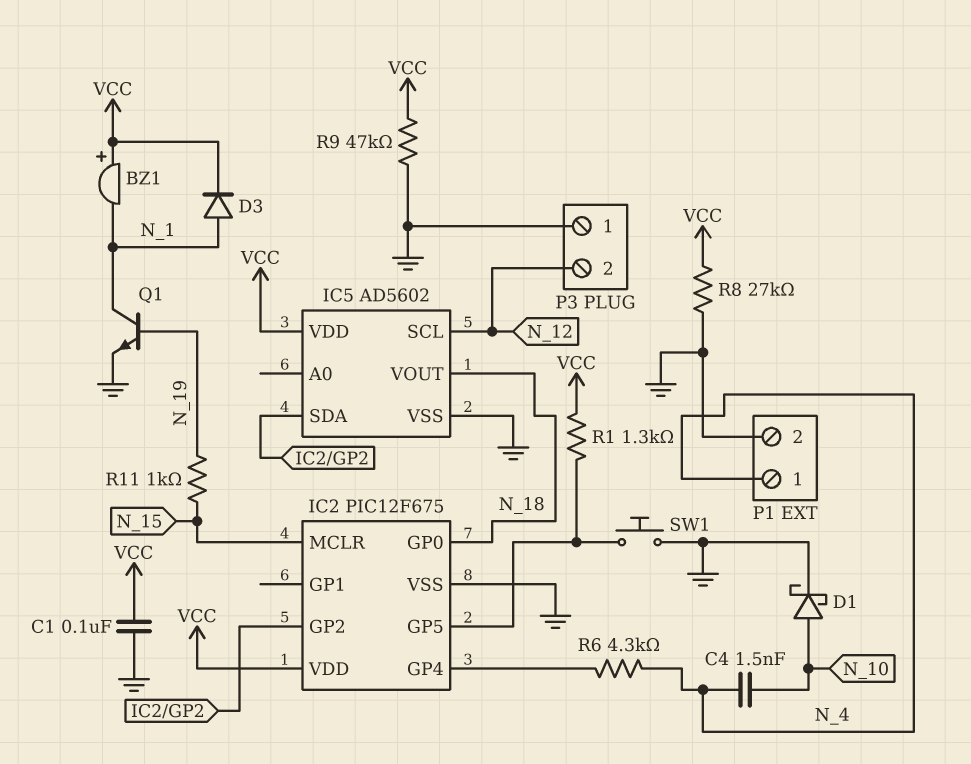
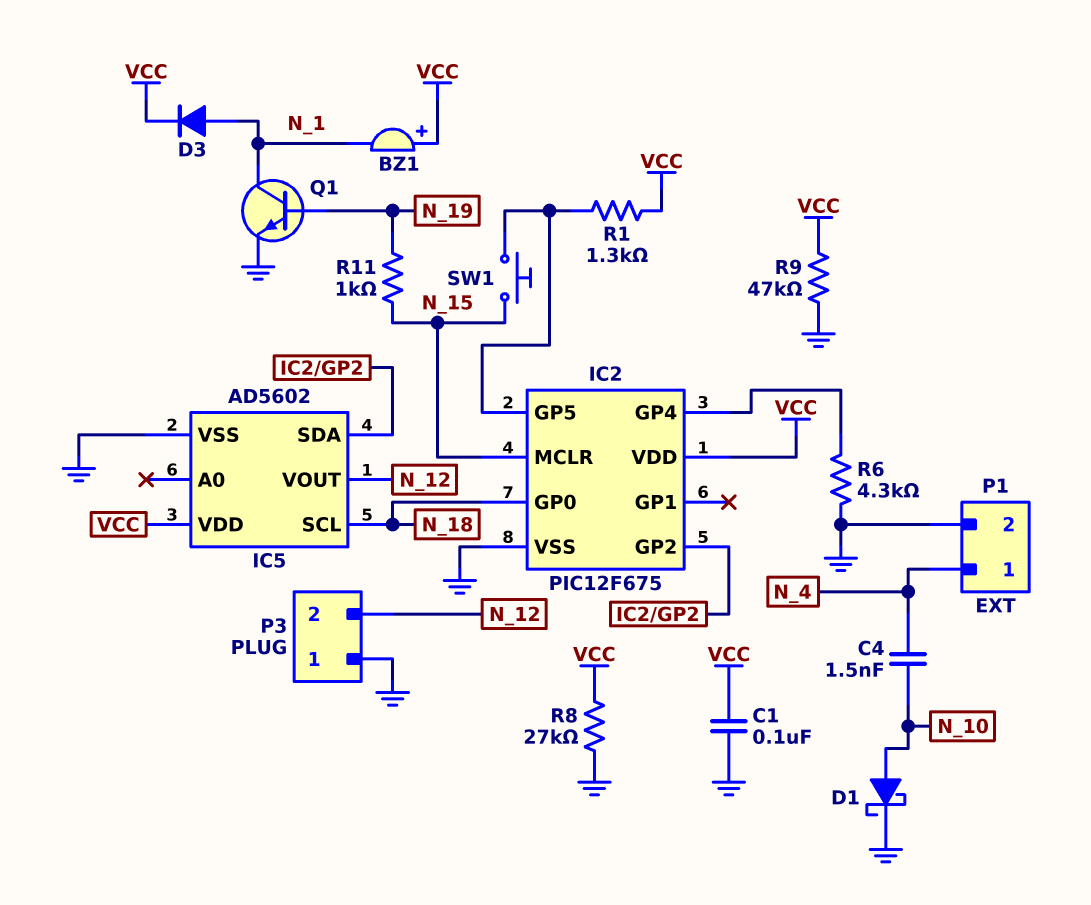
IC5 pin SCL: N_12 -> N_18
IC5 pin VOUT: N_18 -> N_12
R6: 4.3k (IC2/GP4, N_4) -> 4.3k (GND, IC2/GP4)
SW1: button (GND, IC2/GP5) -> button (IC2/GP5, N_15)

